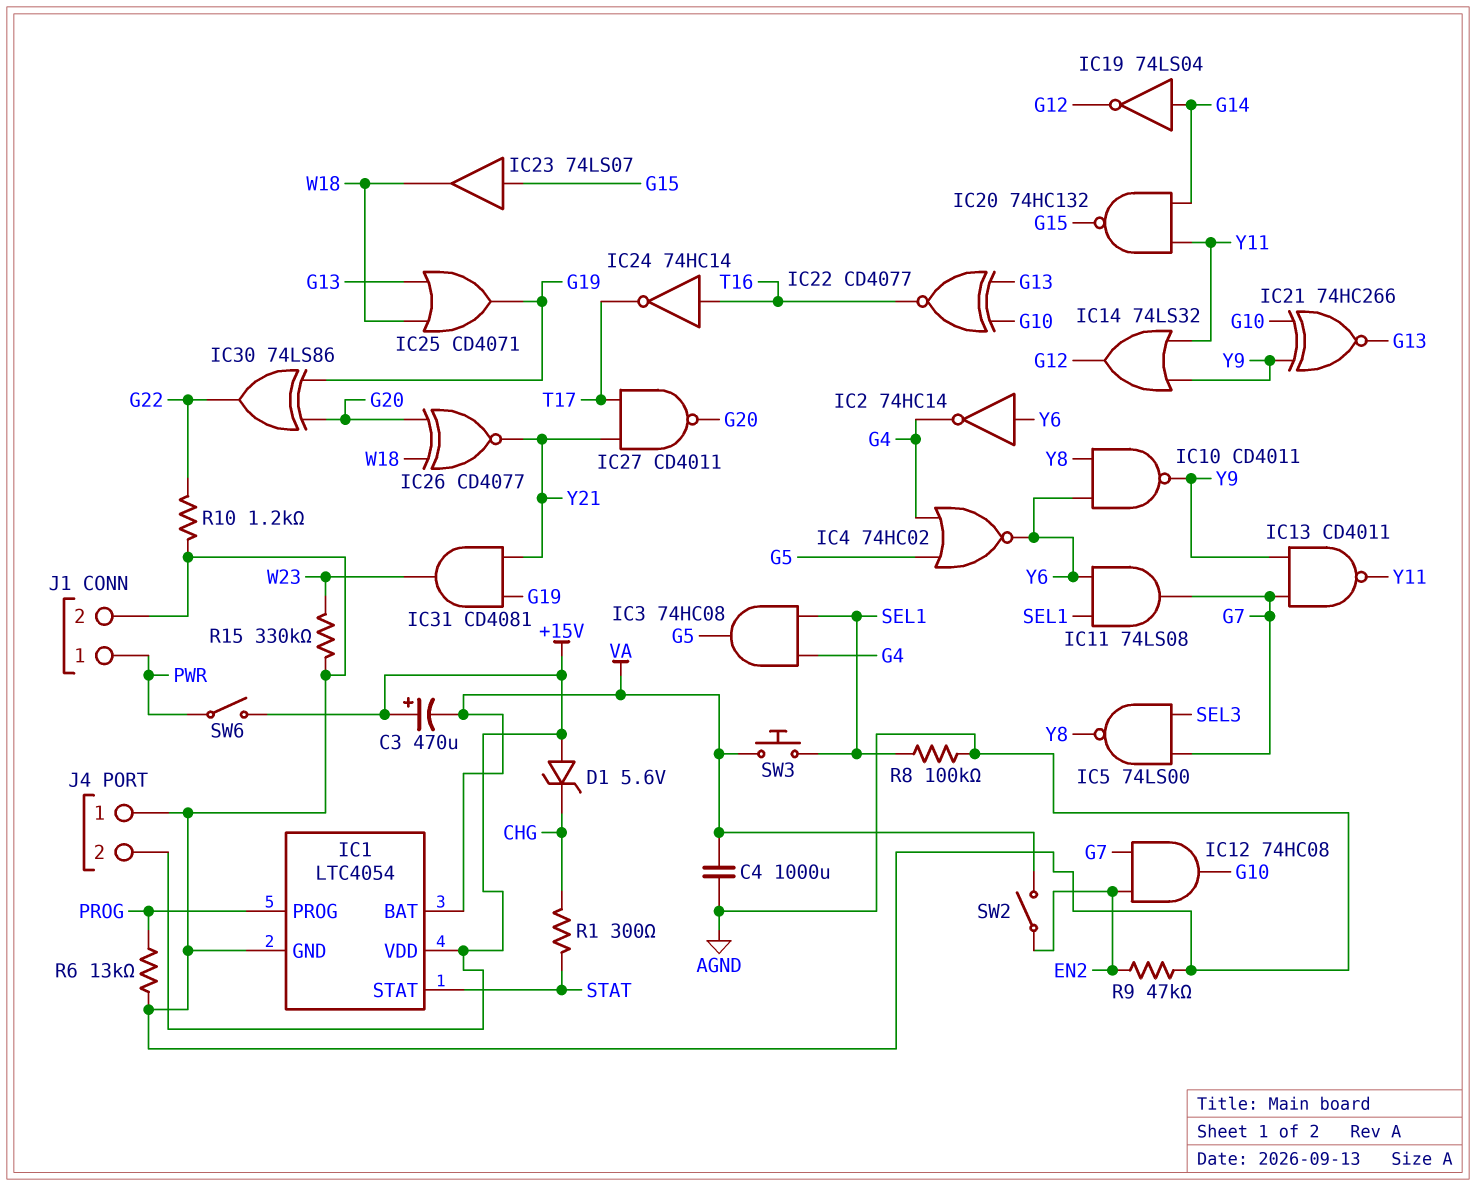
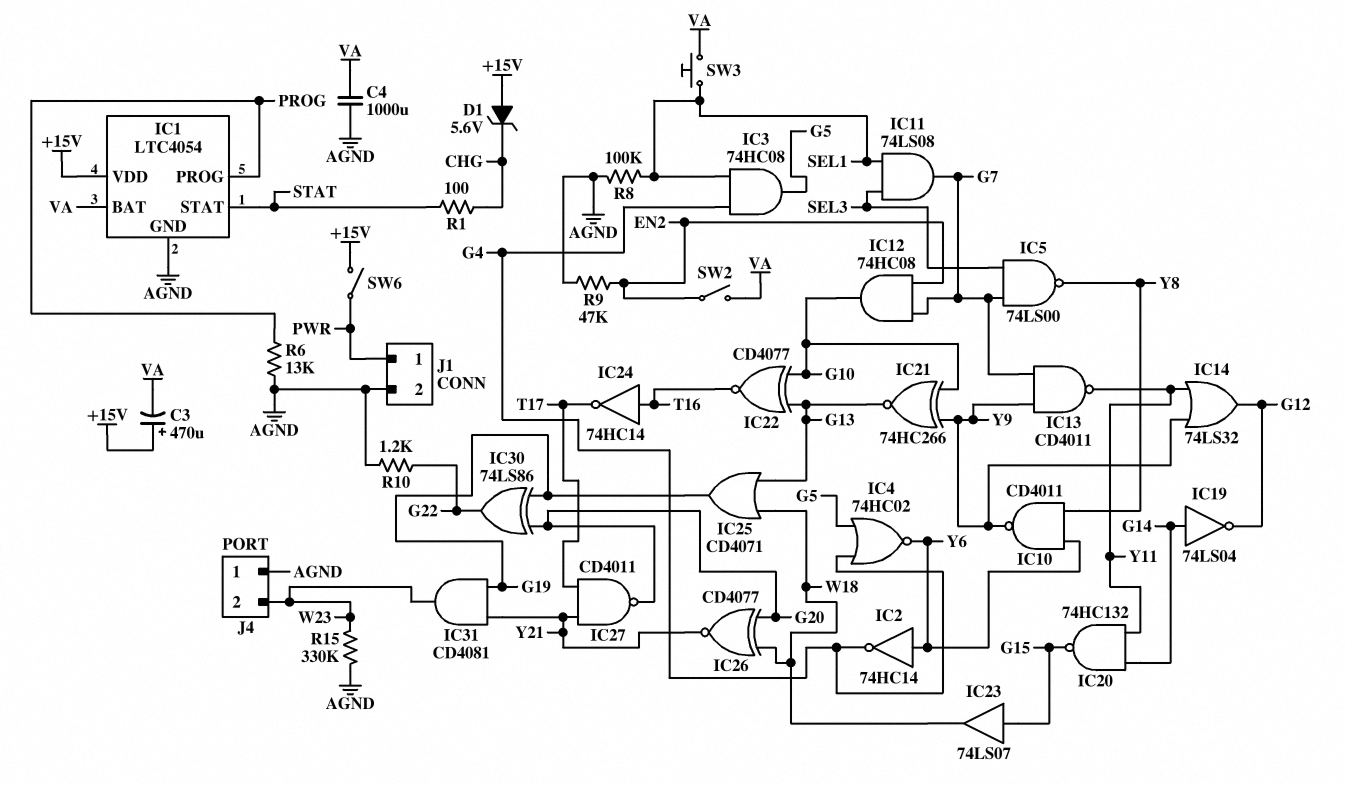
IC11: AND 74LS08 (in SEL1, in Y6, out G7) -> AND 74LS08 (in SEL1, in SEL3, out G7)
J4 pin 2: +15V -> W23
R1: 300 (CHG, STAT) -> 100 (CHG, STAT)

